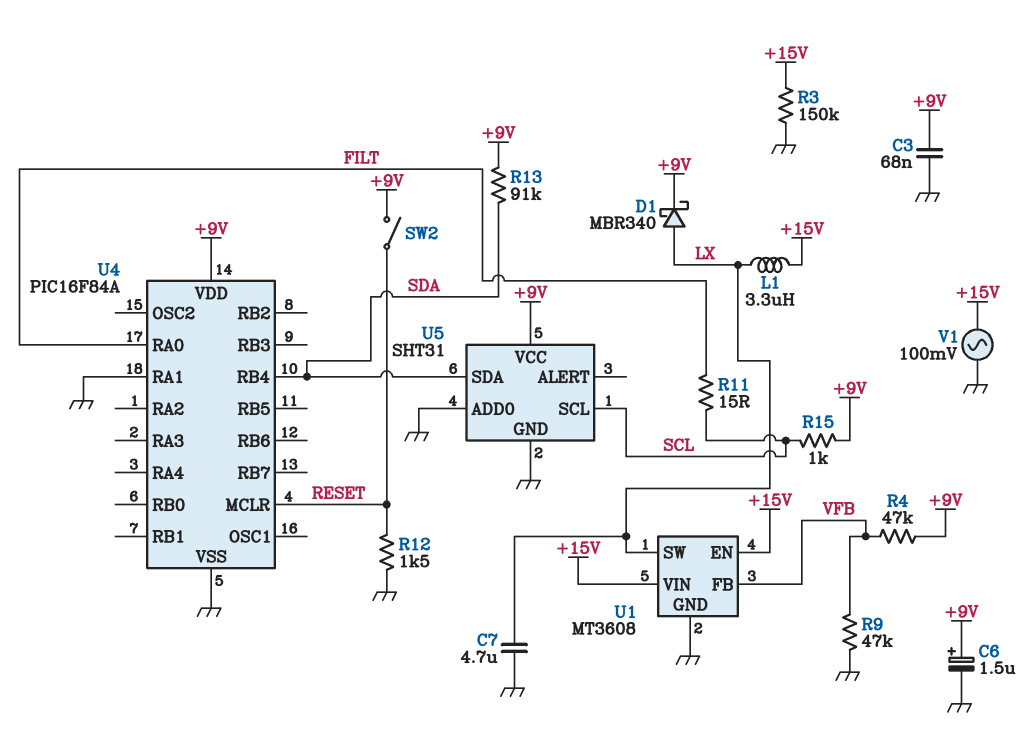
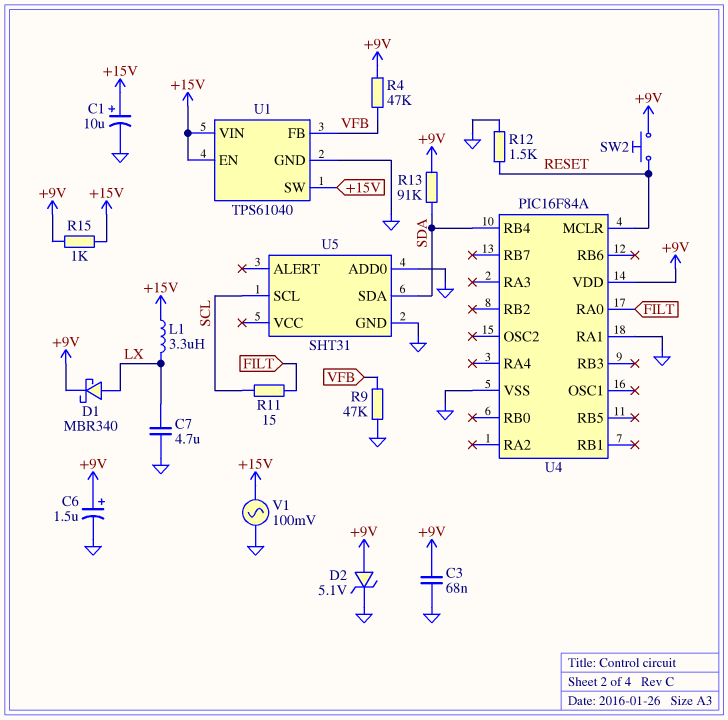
C1: none -> 10uF (plus +15V, minus GND)
D2: none -> zener 5.1V (A +9V, K GND)
R3: 150k (+15V, GND) -> none
R15: 1k (+9V, SCL) -> 1k (+9V, +15V)
SW2: switch (+9V, RESET) -> button (+9V, RESET)
U1: MT3608 -> TPS61040
U1 pin SW: LX -> +15V
U5 pin VCC: +9V -> none

